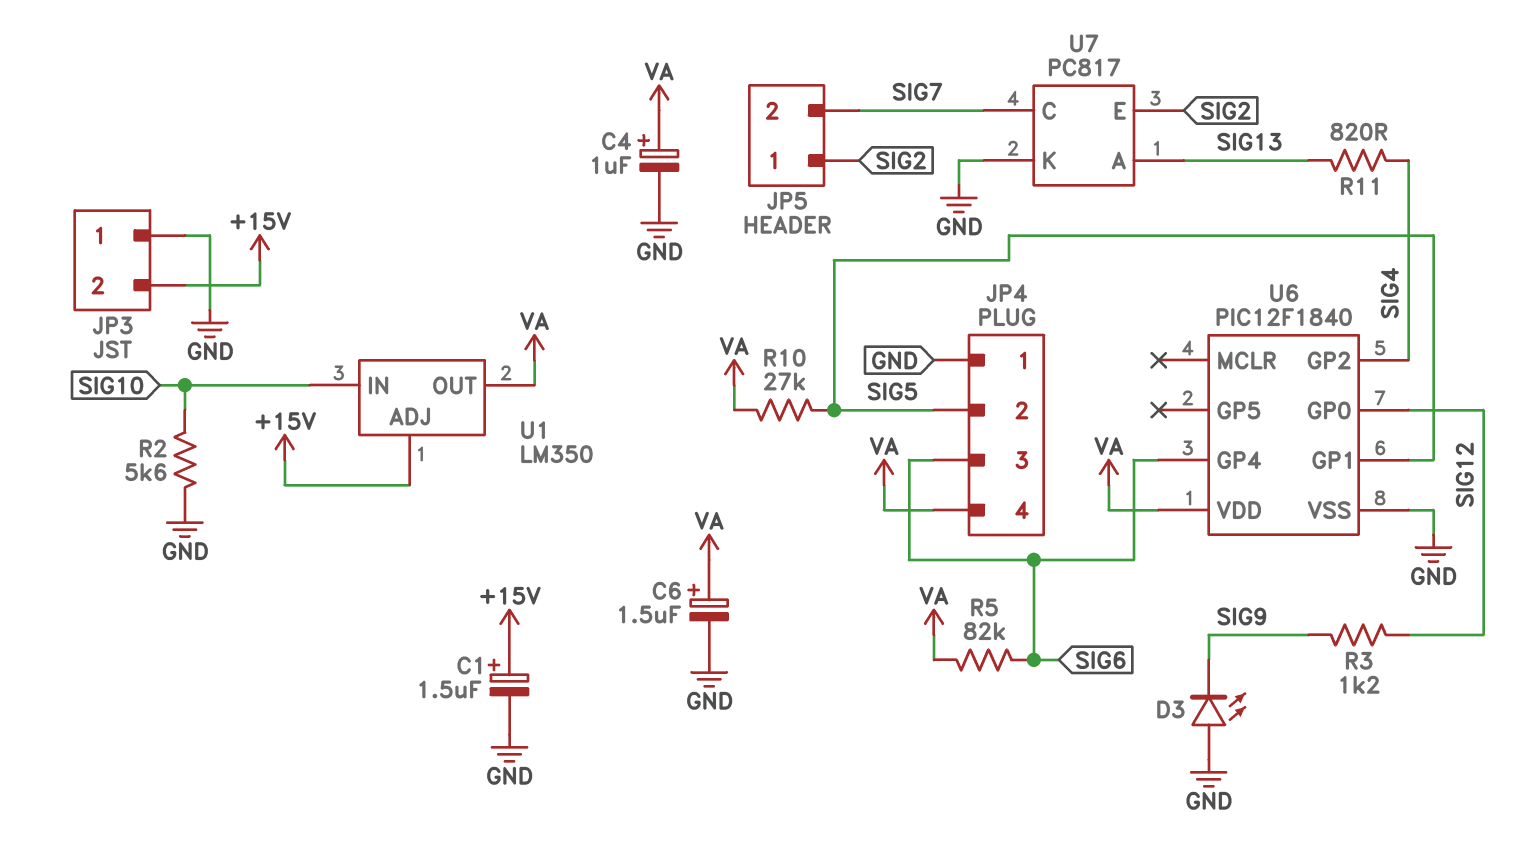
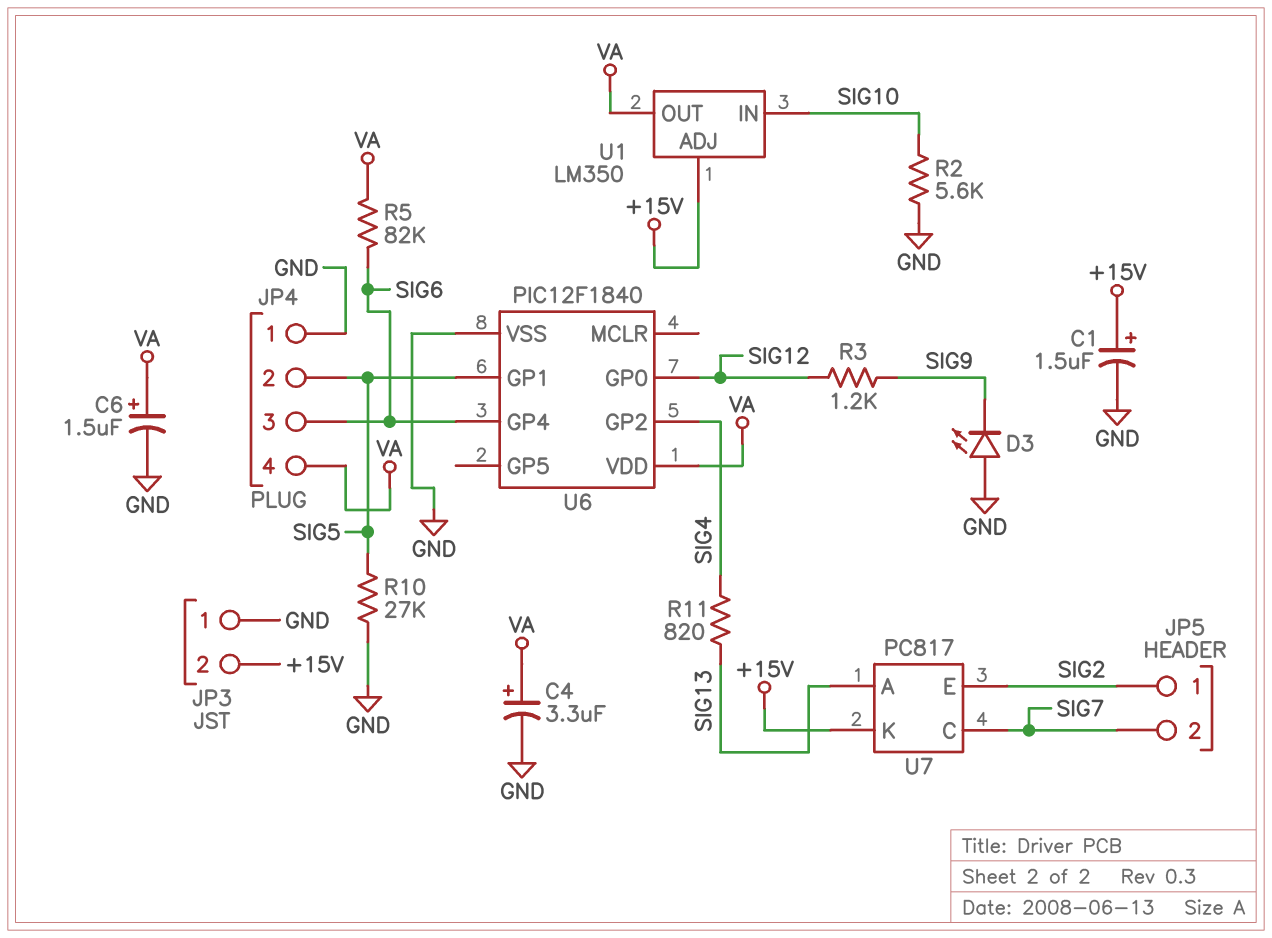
C4: 1uF (plus VA, minus GND) -> 3.3uF (plus VA, minus GND)
R10: 27k (SIG5, VA) -> 27k (GND, SIG5)
U7 pin K: GND -> +15V

